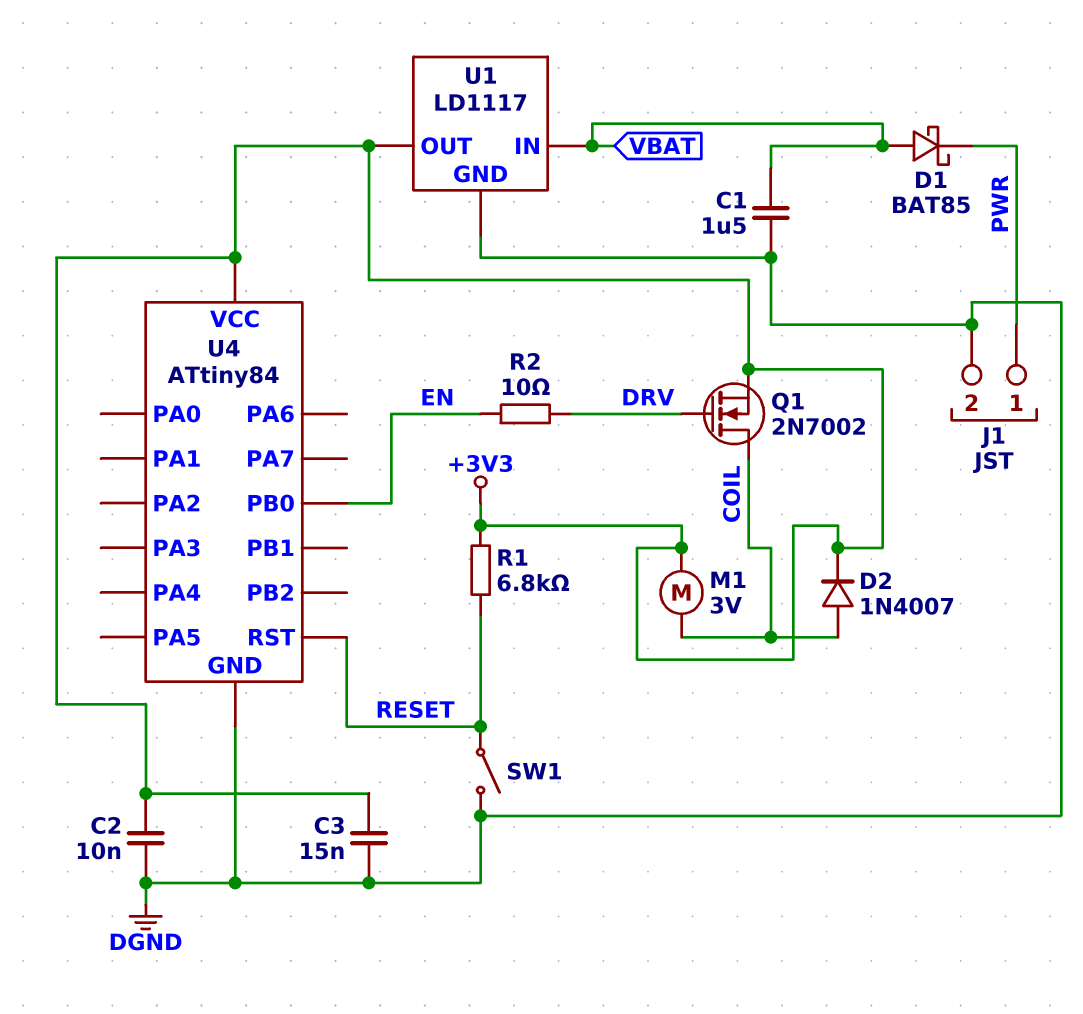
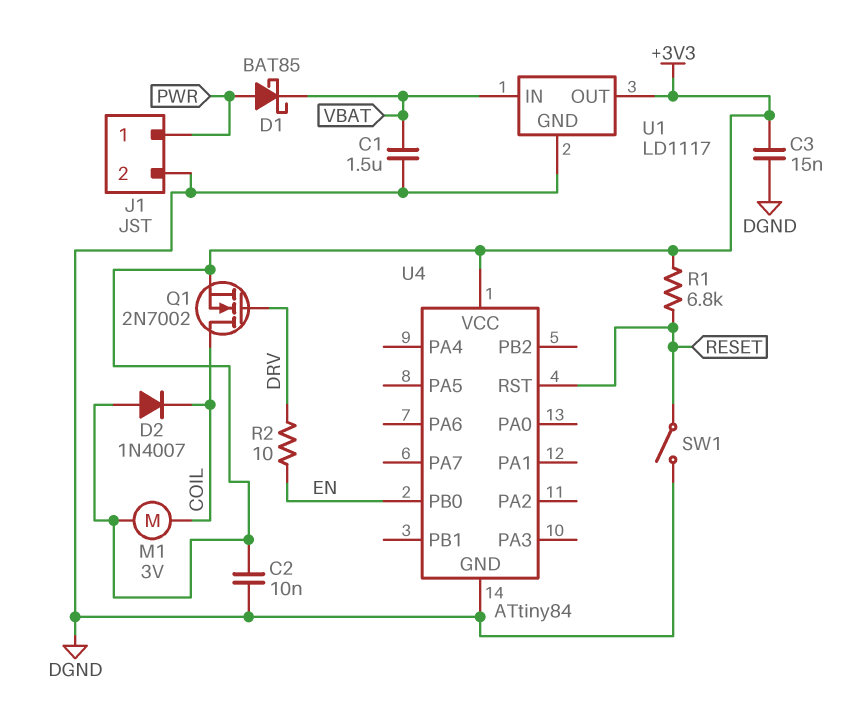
D1: schottky BAT85 (A VBAT, K PWR) -> schottky BAT85 (A PWR, K VBAT)
D2: diode 1N4007 (A COIL, K +3V3) -> diode 1N4007 (A +3V3, K COIL)

